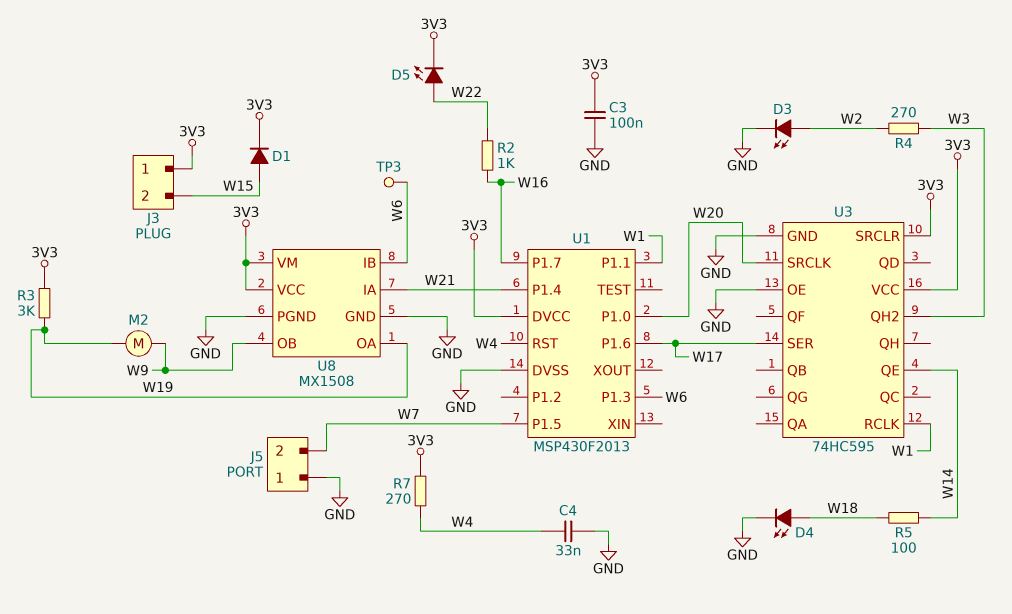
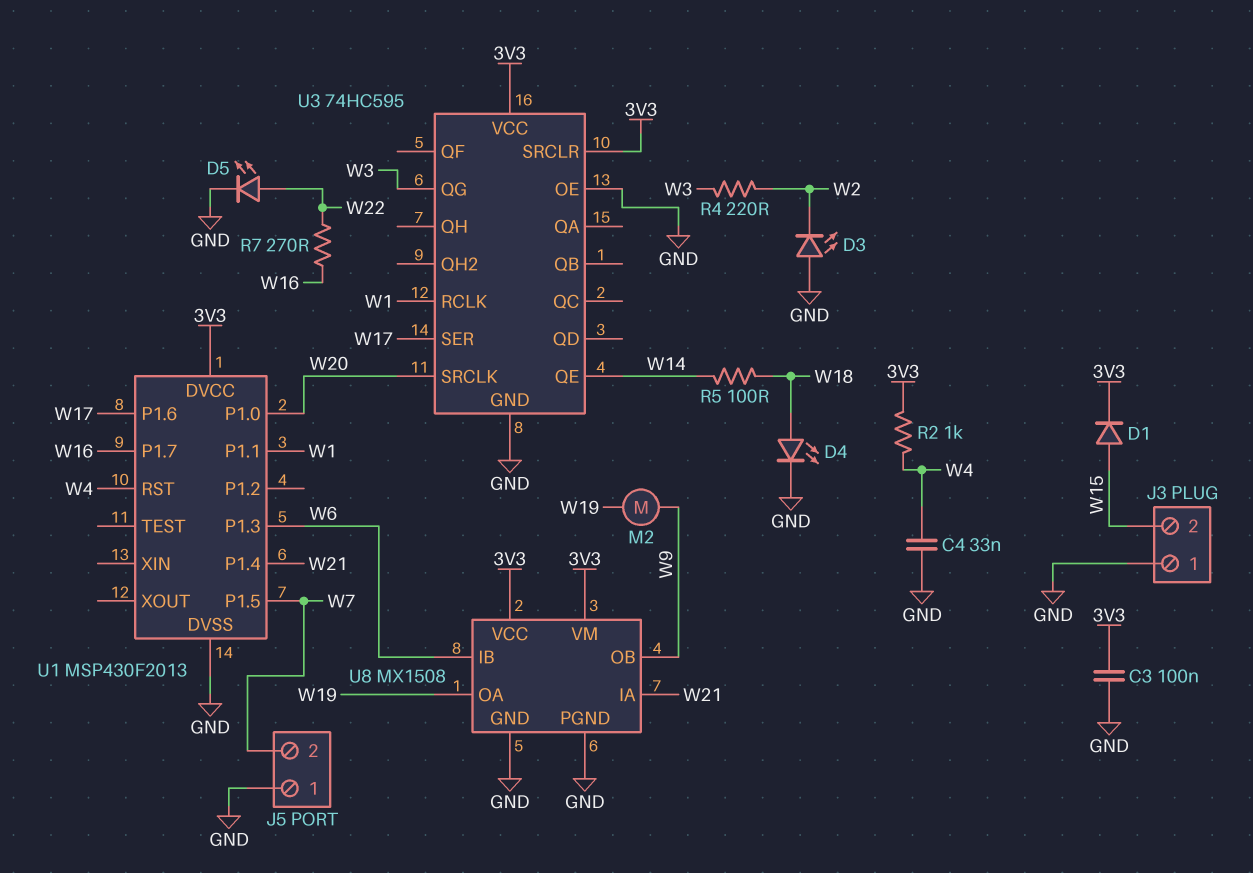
D3: LED (A W2, K GND) -> LED (A GND, K W2)
D5: LED (A W22, K 3V3) -> LED (A W22, K GND)
J3 pin 1: 3V3 -> GND
R2: 1k (W16, W22) -> 1k (3V3, W4)
R3: 3k (3V3, W19) -> none
R4: 270 (W2, W3) -> 220 (W2, W3)
R7: 270 (3V3, W4) -> 270 (W16, W22)
TP3: test point (W6) -> none
U3 pin QG: none -> W3
U3 pin QH2: W3 -> none

